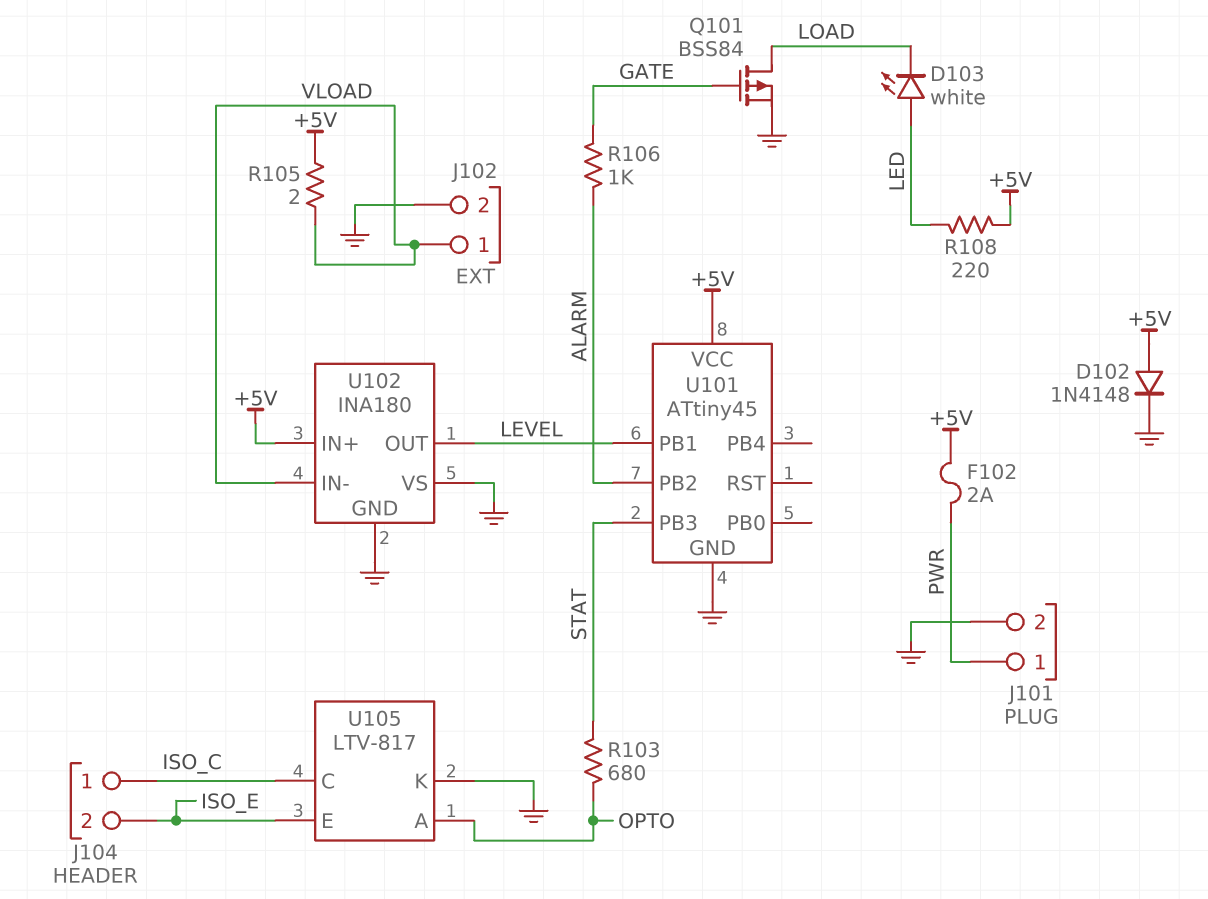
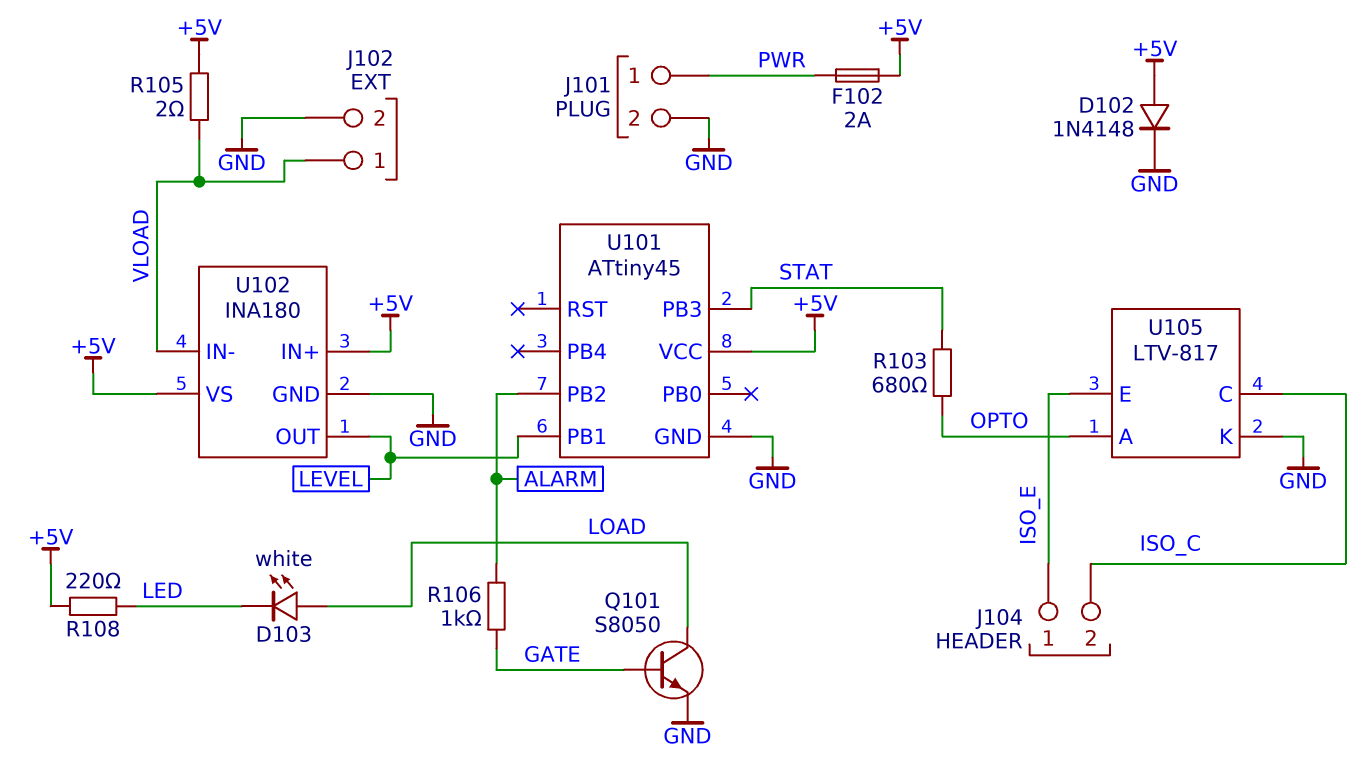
D103: LED white (A LED, K LOAD) -> LED white (A LOAD, K LED)
J104 pin 1: ISO_C -> ISO_E
J104 pin 2: ISO_E -> ISO_C
Q101: PMOS BSS84 (G GATE, D LOAD, S GND) -> NPN S8050 (B GATE, C LOAD, E GND)
U102 pin VS: GND -> +5V

